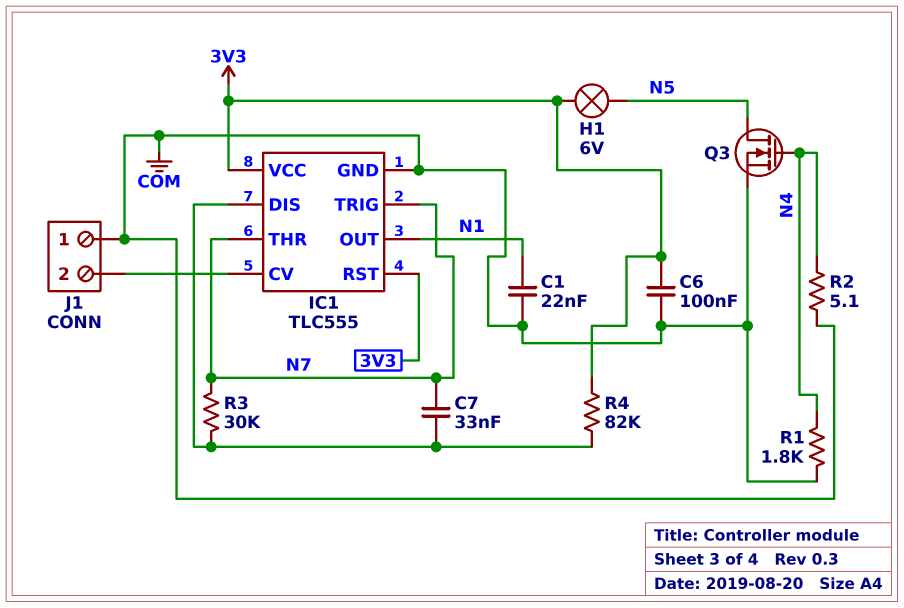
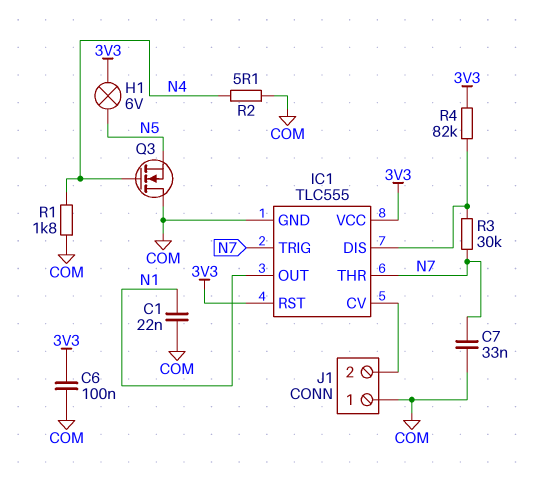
C7: 33nF (IC1/DIS, N7) -> 33nF (COM, N7)
Q3: NMOS (G N4, D N5, S COM) -> NMOS (G N4, D COM, S N5)

